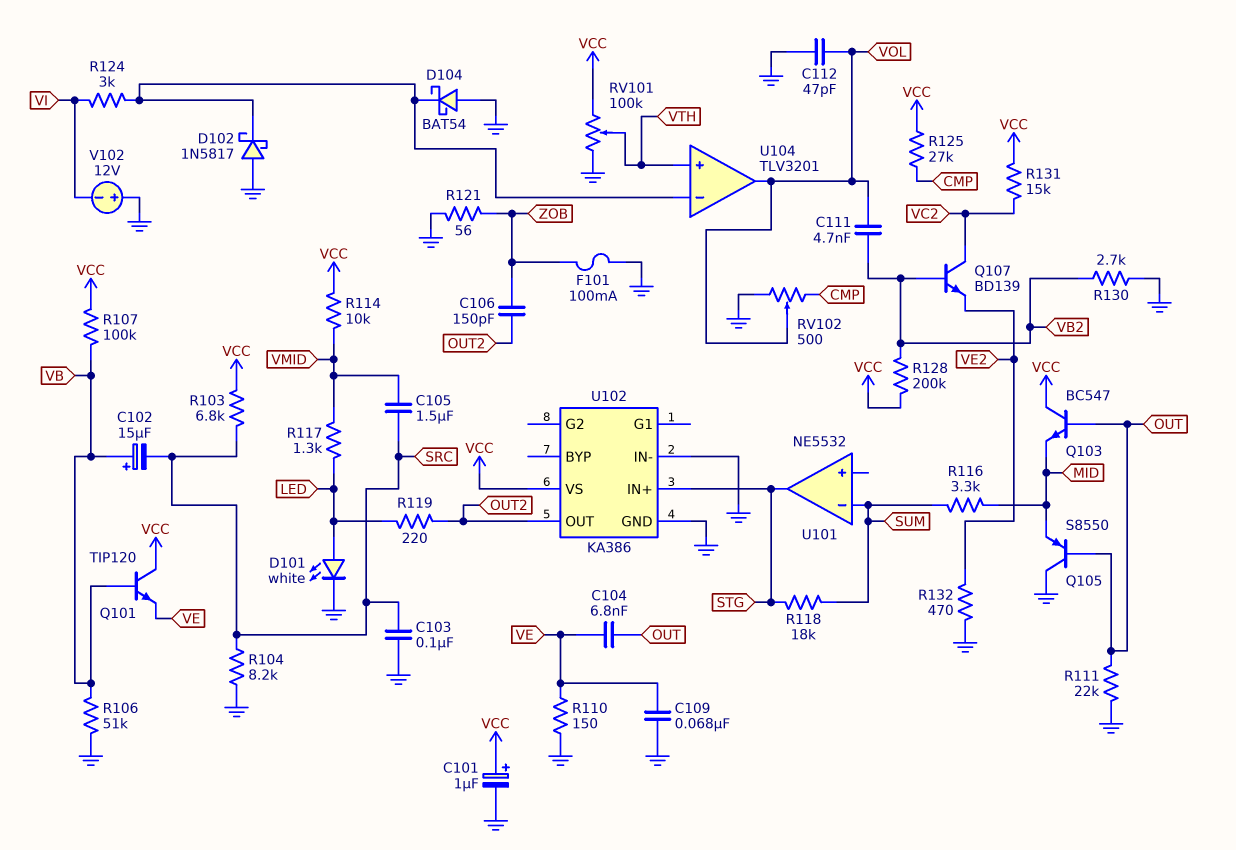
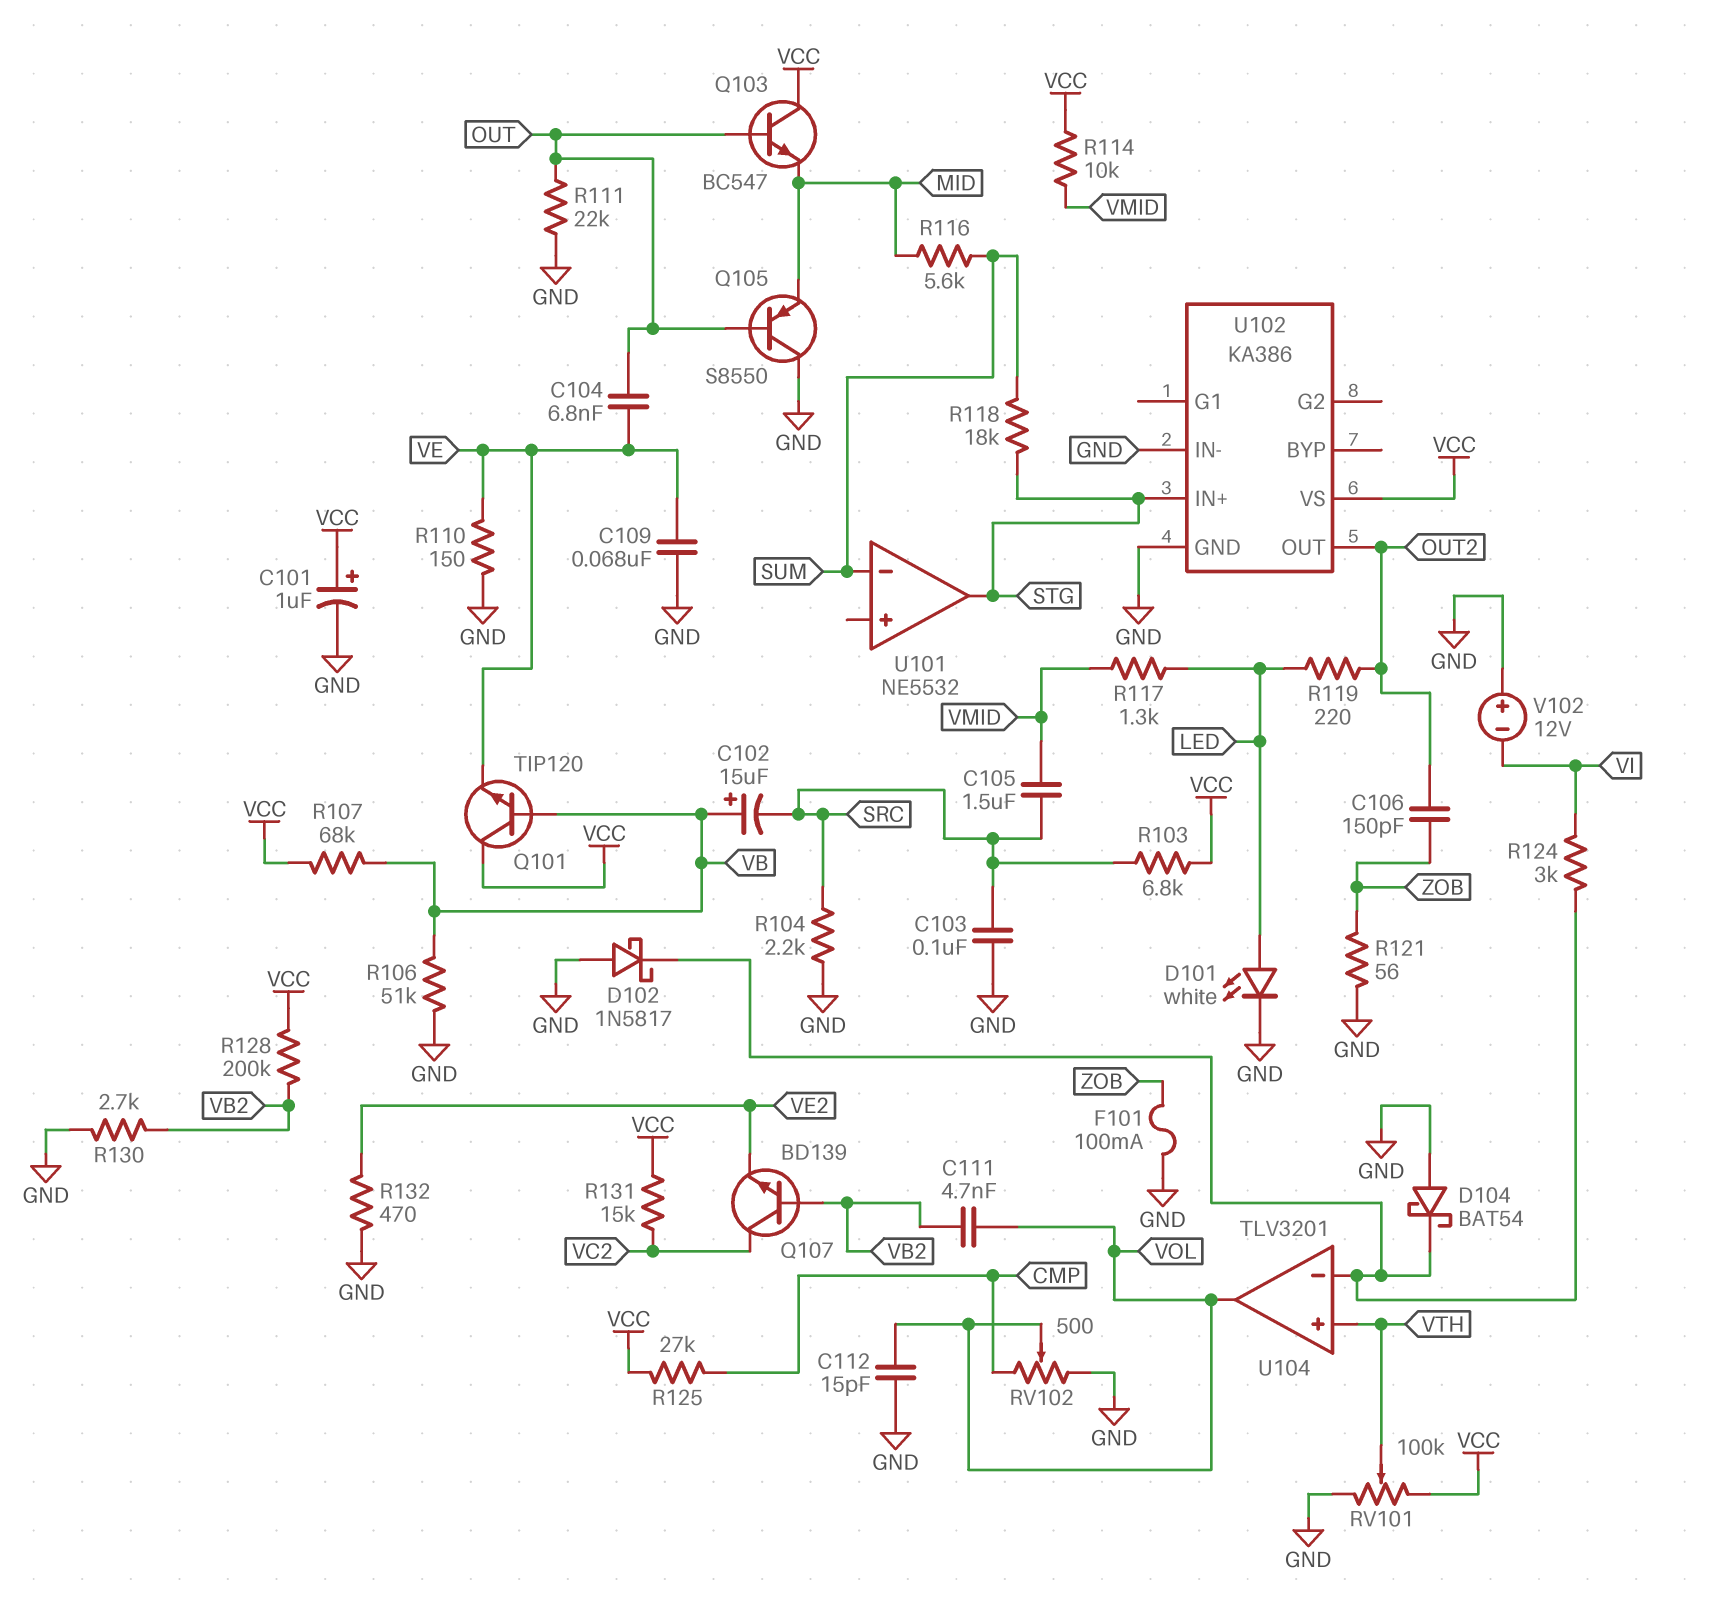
C112: 47pF (GND, VOL) -> 15pF (GND, VOL)
R104: 8.2k (GND, SRC) -> 2.2k (GND, SRC)
R107: 100k (VB, VCC) -> 68k (VB, VCC)
R116: 3.3k (MID, SUM) -> 5.6k (MID, SUM)

